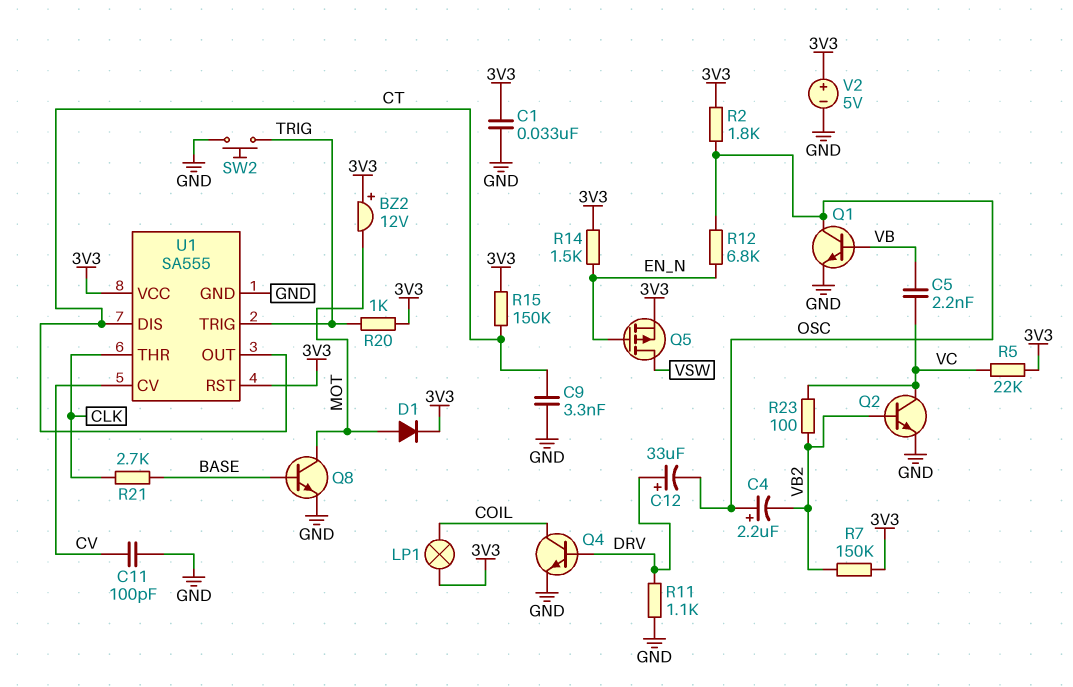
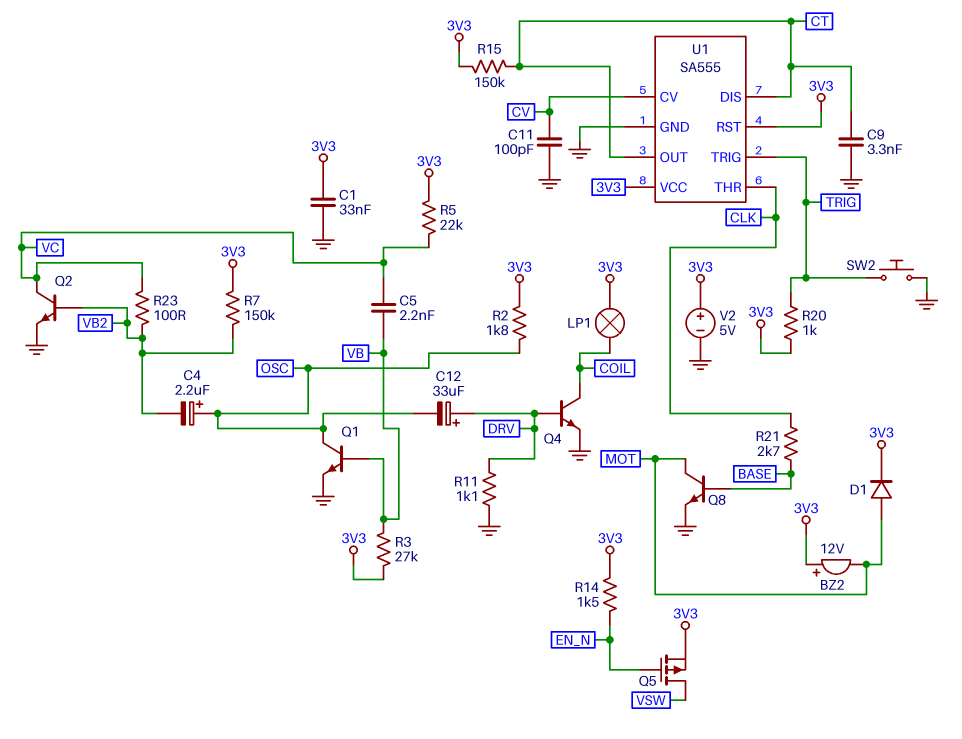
R3: none -> 27k (3V3, VB)
R12: 6.8k (EN_N, OSC) -> none

